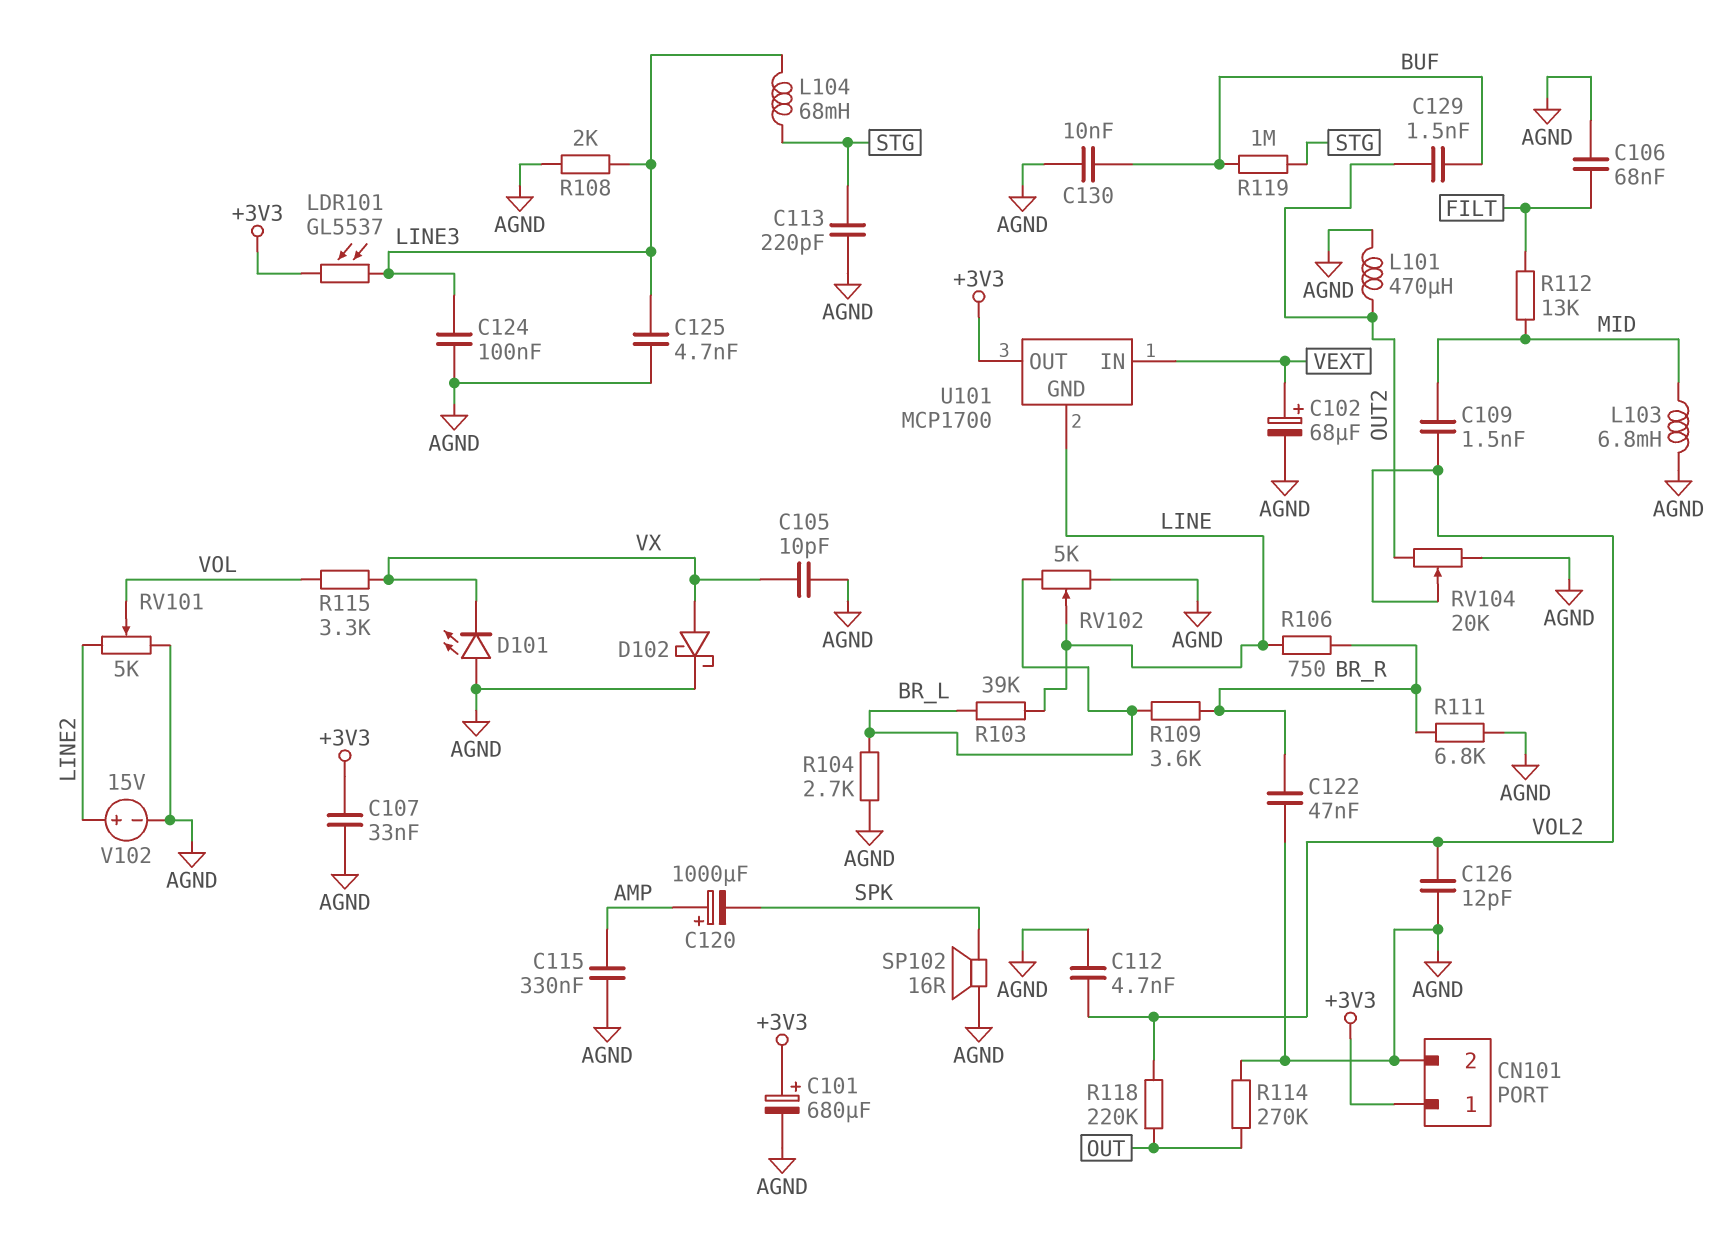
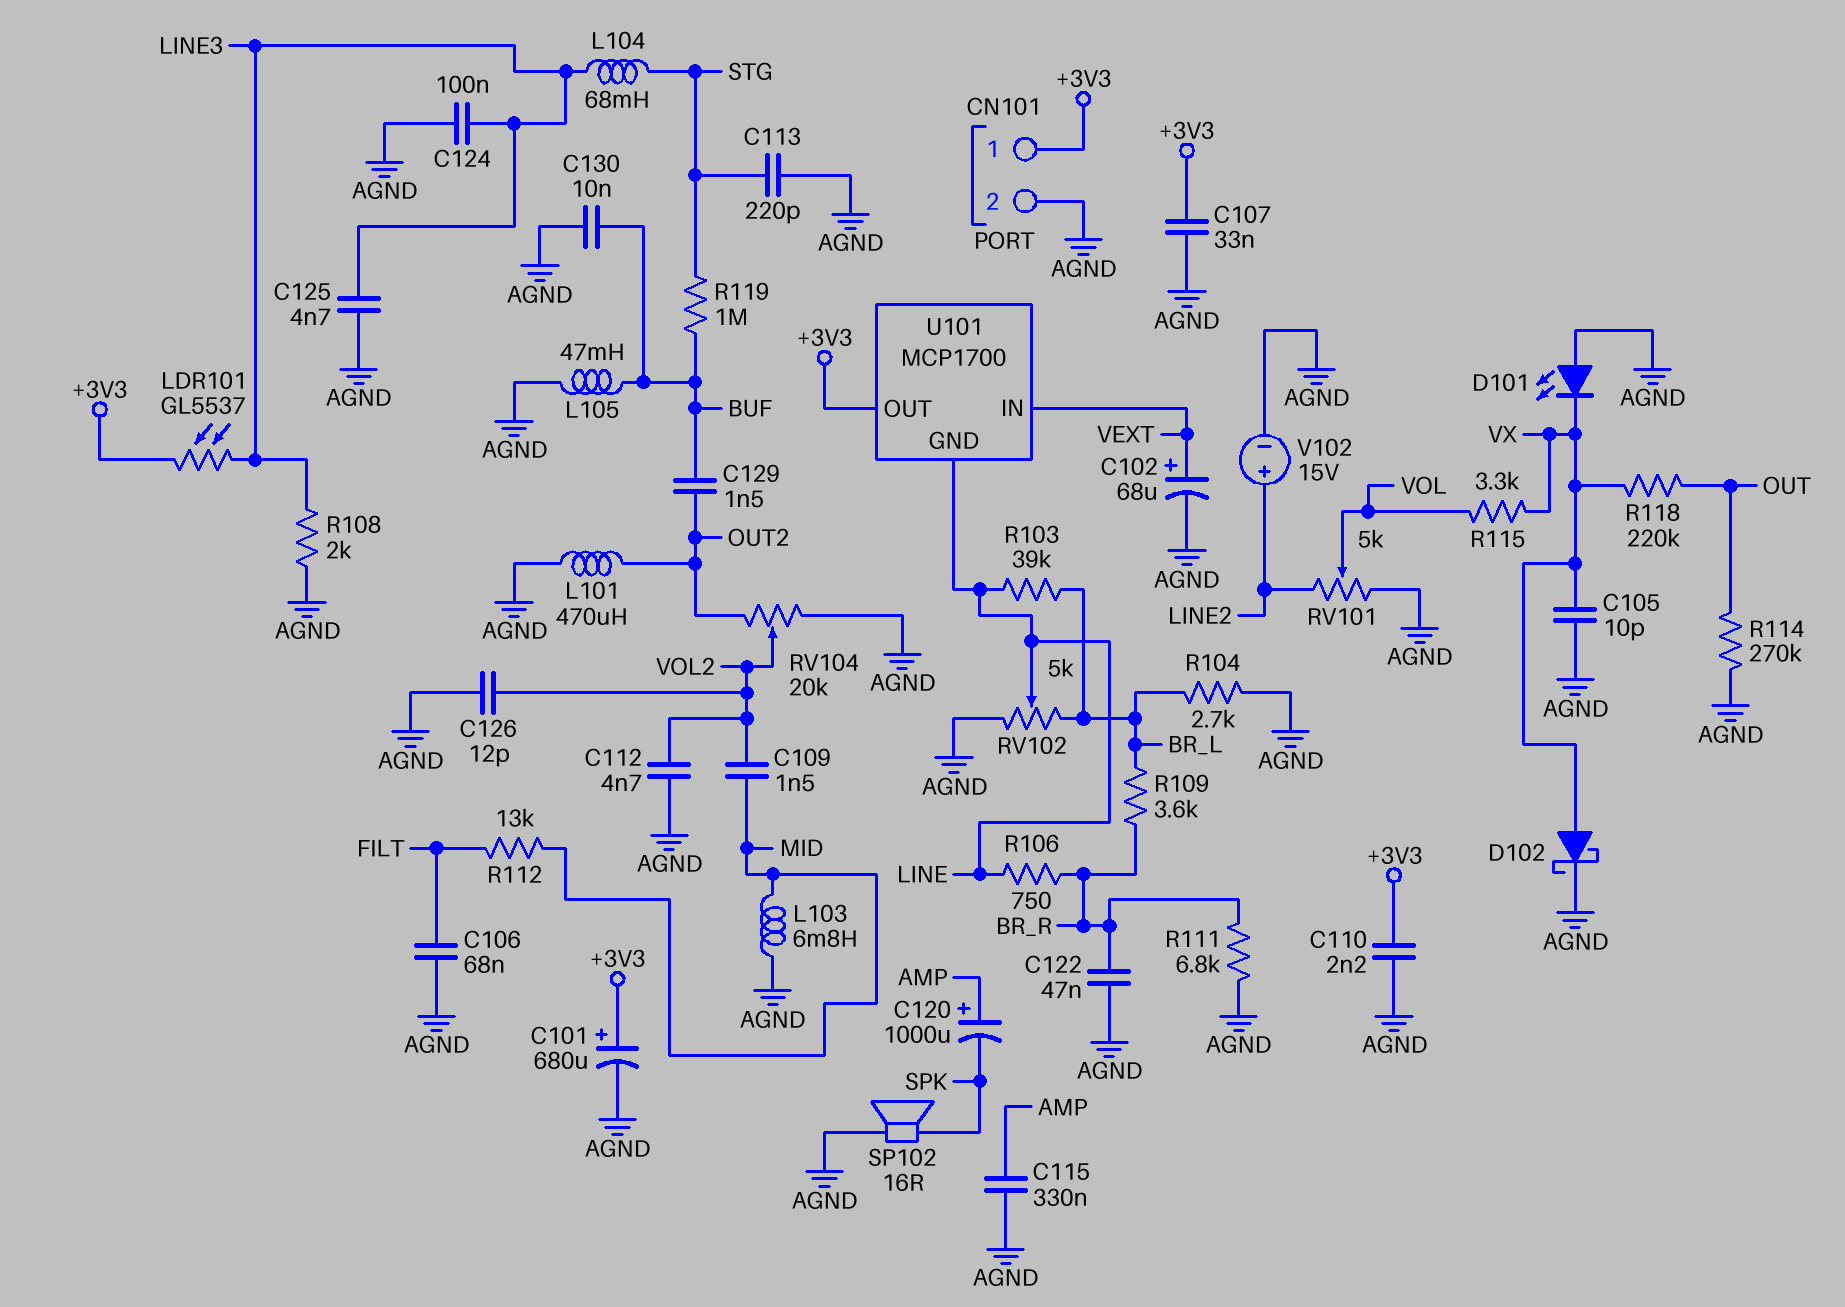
C110: none -> 2.2nF (+3V3, AGND)
L105: none -> 47mH (AGND, BUF)
R118: 220k (OUT, VOL2) -> 220k (OUT, VX)

